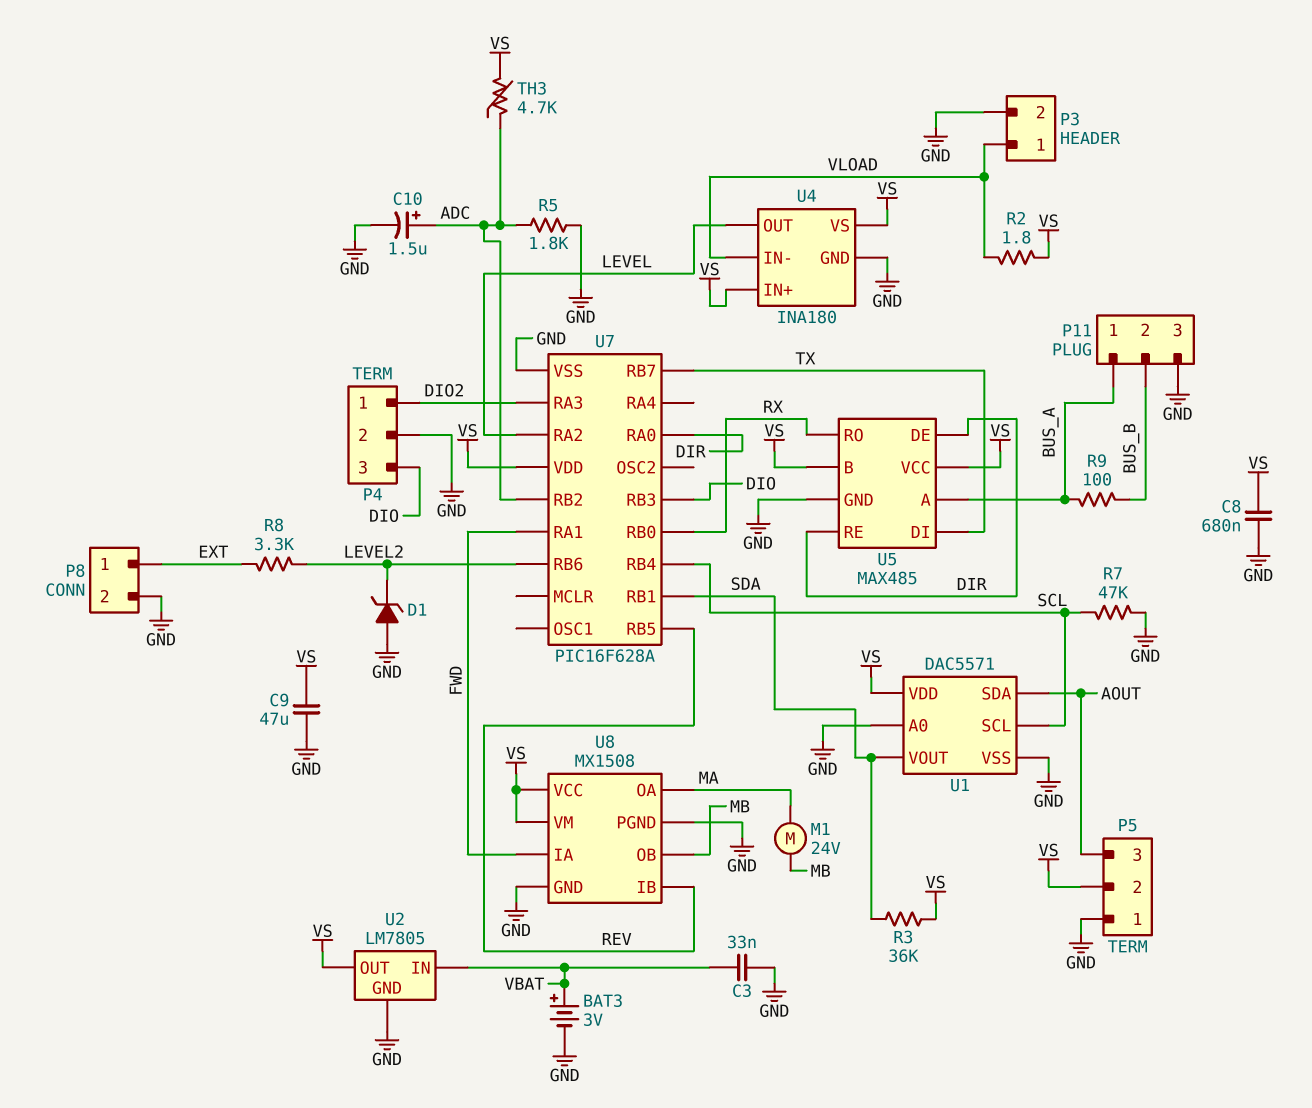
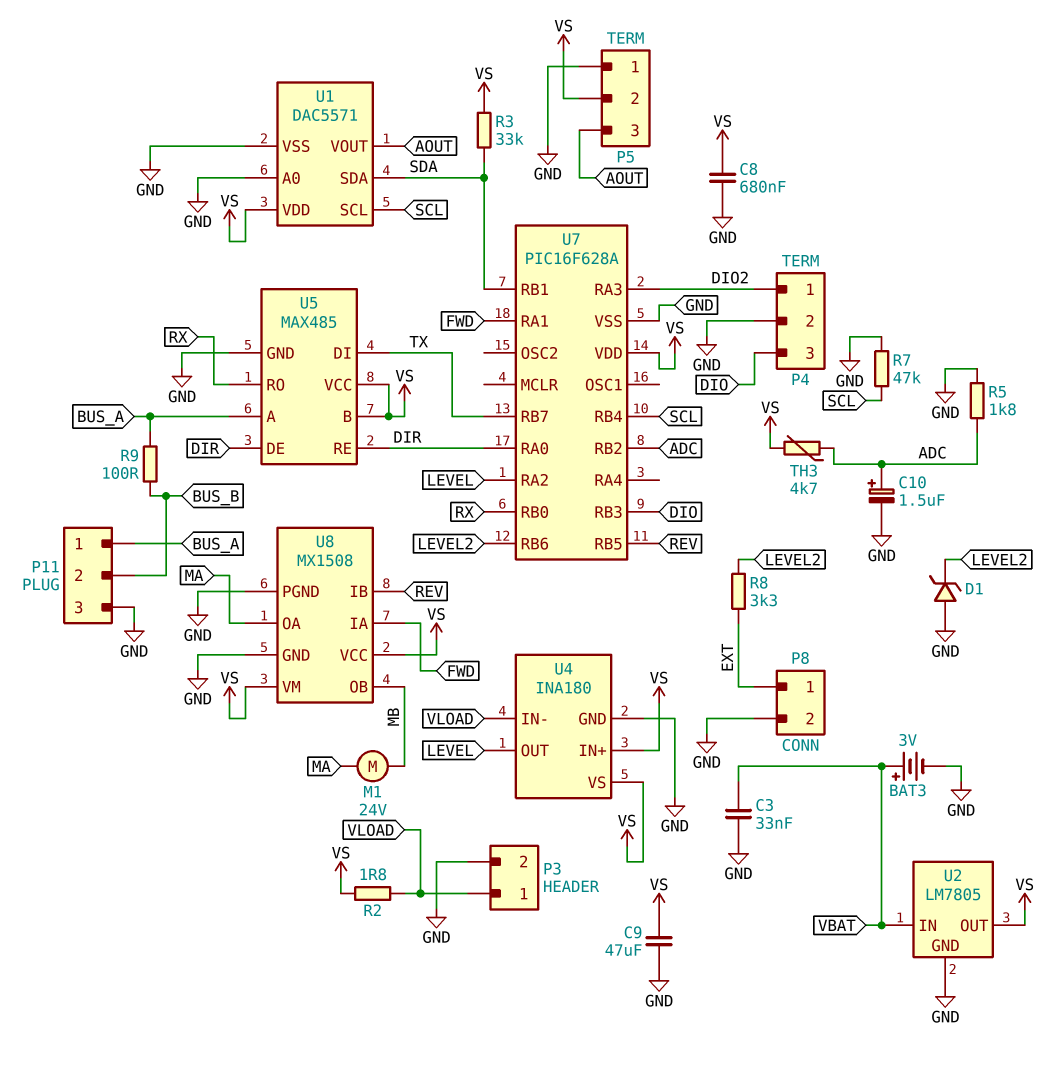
R3: 36k (SDA, VS) -> 33k (SDA, VS)
U1 pin SDA: AOUT -> SDA
U1 pin VOUT: SDA -> AOUT

